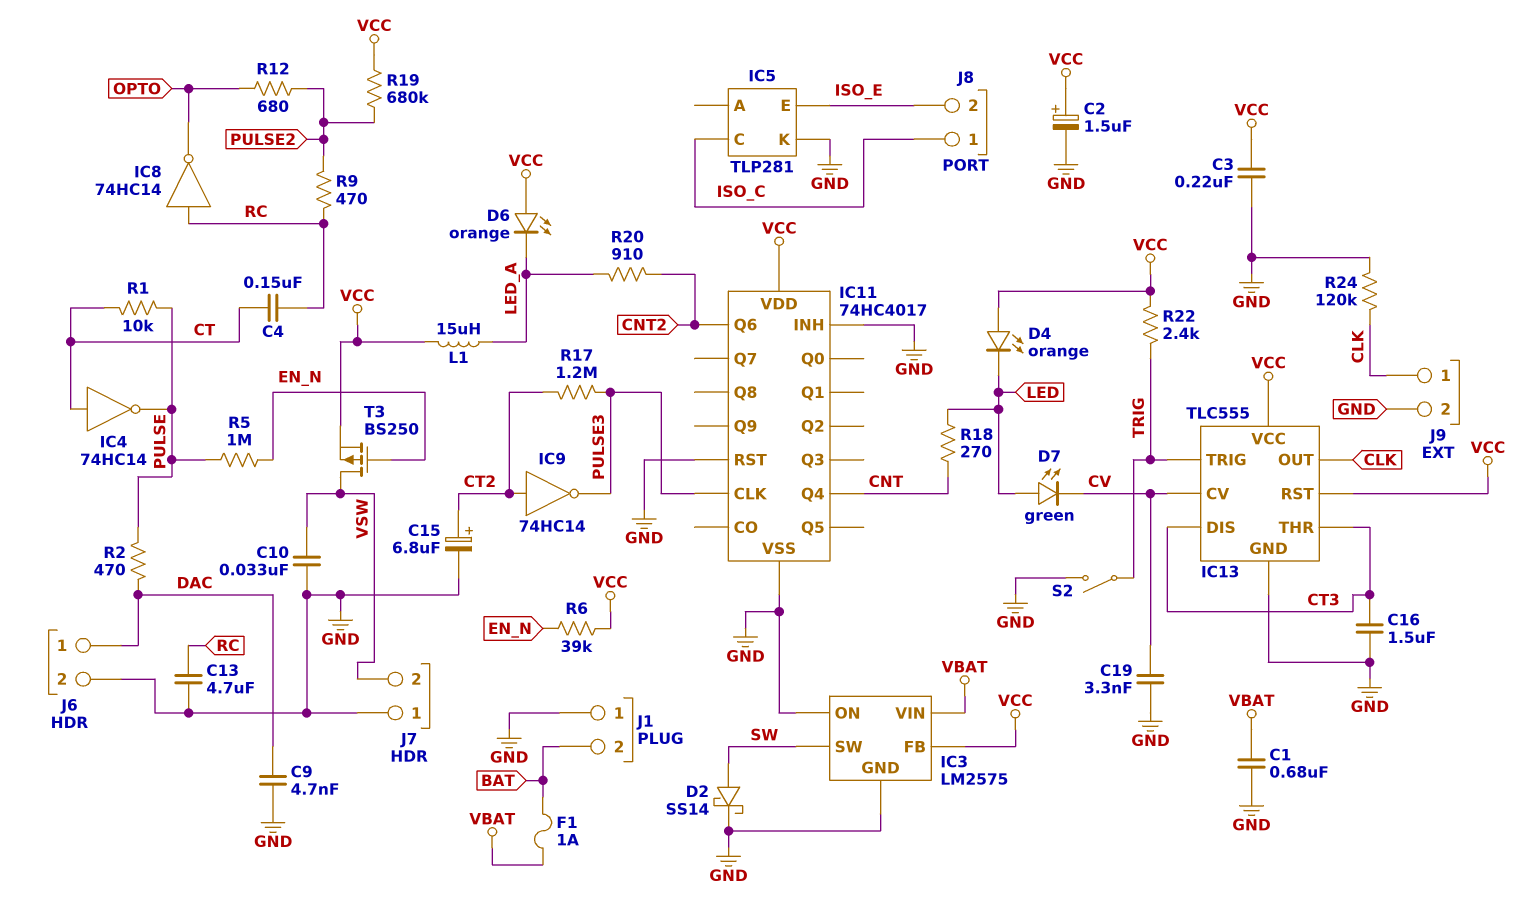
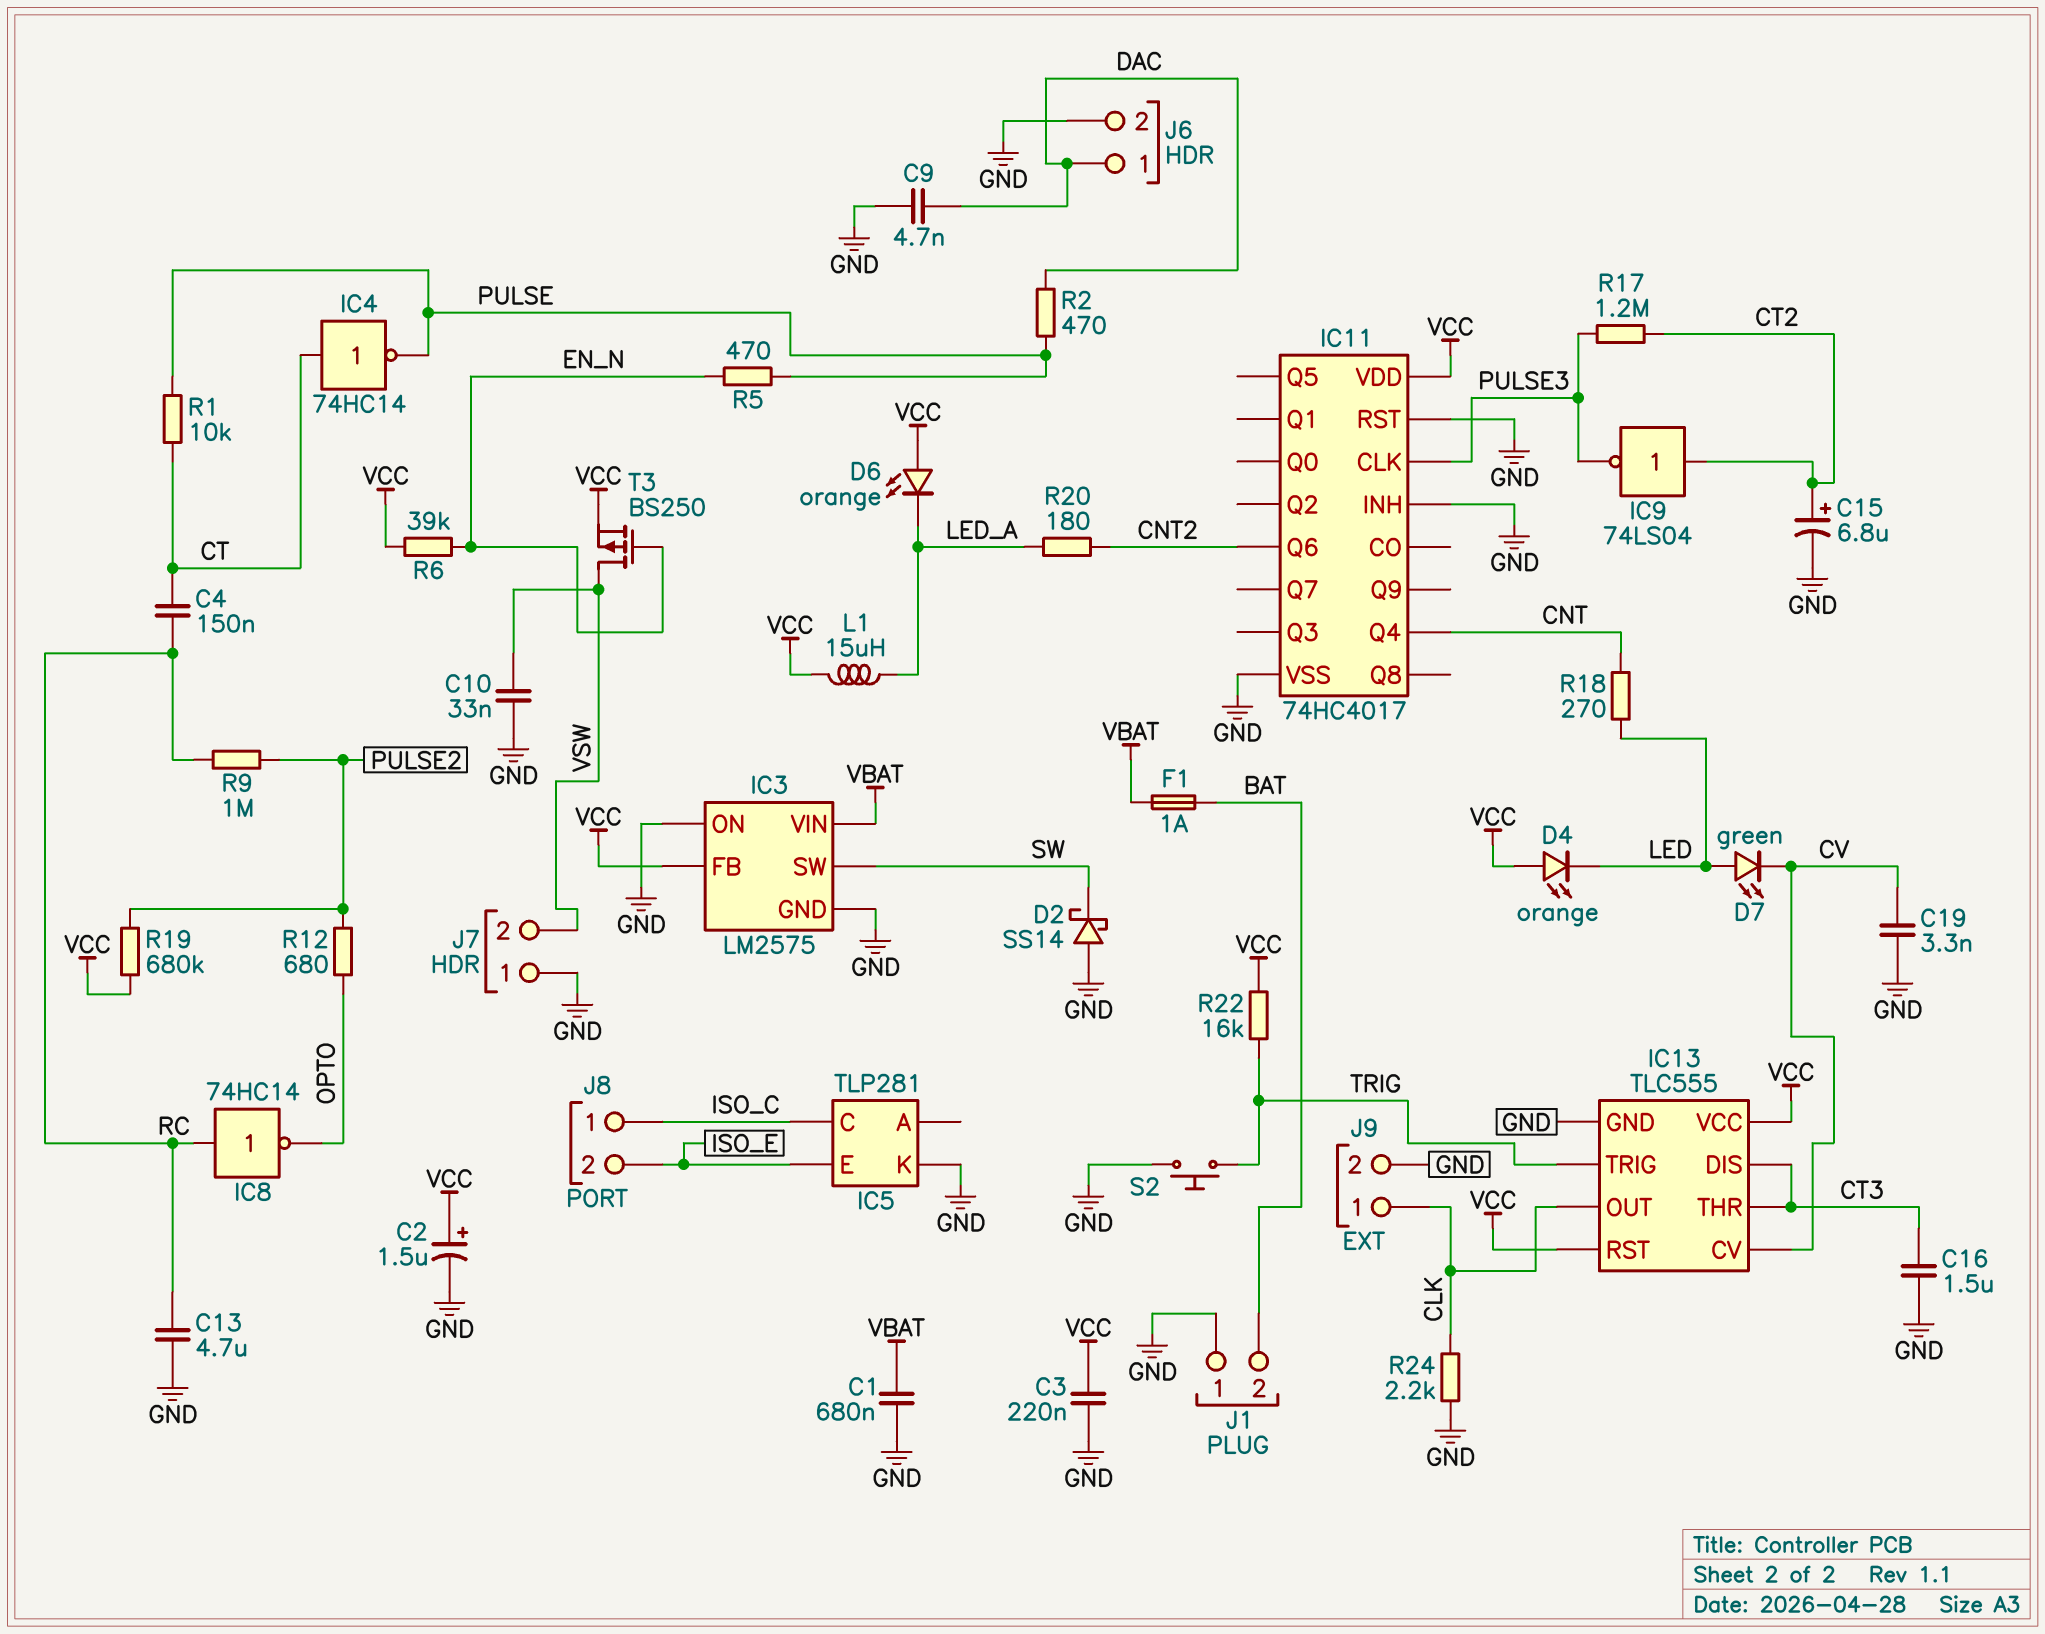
D2: schottky SS14 (A SW, K GND) -> schottky SS14 (A GND, K SW)
IC9: NOT 74HC14 (in CT2, out PULSE3) -> NOT 74LS04 (in CT2, out PULSE3)
R5: 1M (EN_N, PULSE) -> 470 (EN_N, PULSE)
R9: 470 (PULSE2, RC) -> 1M (PULSE2, RC)
R20: 910 (CNT2, LED_A) -> 180 (CNT2, LED_A)
R22: 2.4k (TRIG, VCC) -> 16k (TRIG, VCC)
R24: 120k (CLK, GND) -> 2.2k (CLK, GND)
S2: switch (GND, TRIG) -> button (GND, TRIG)

